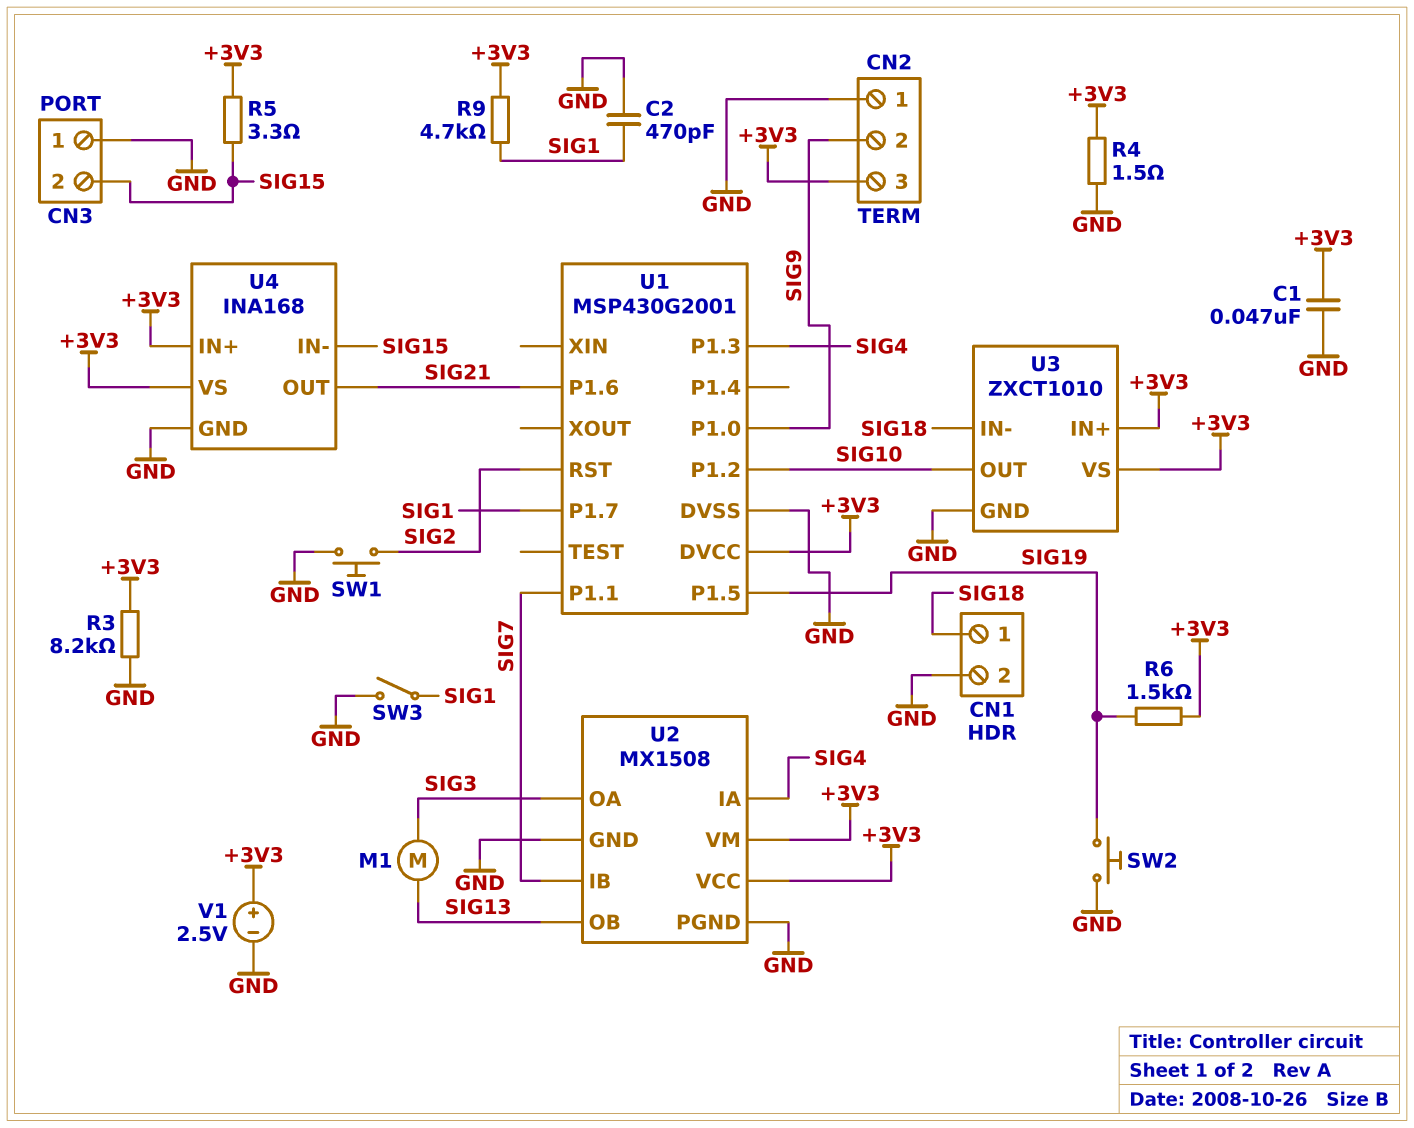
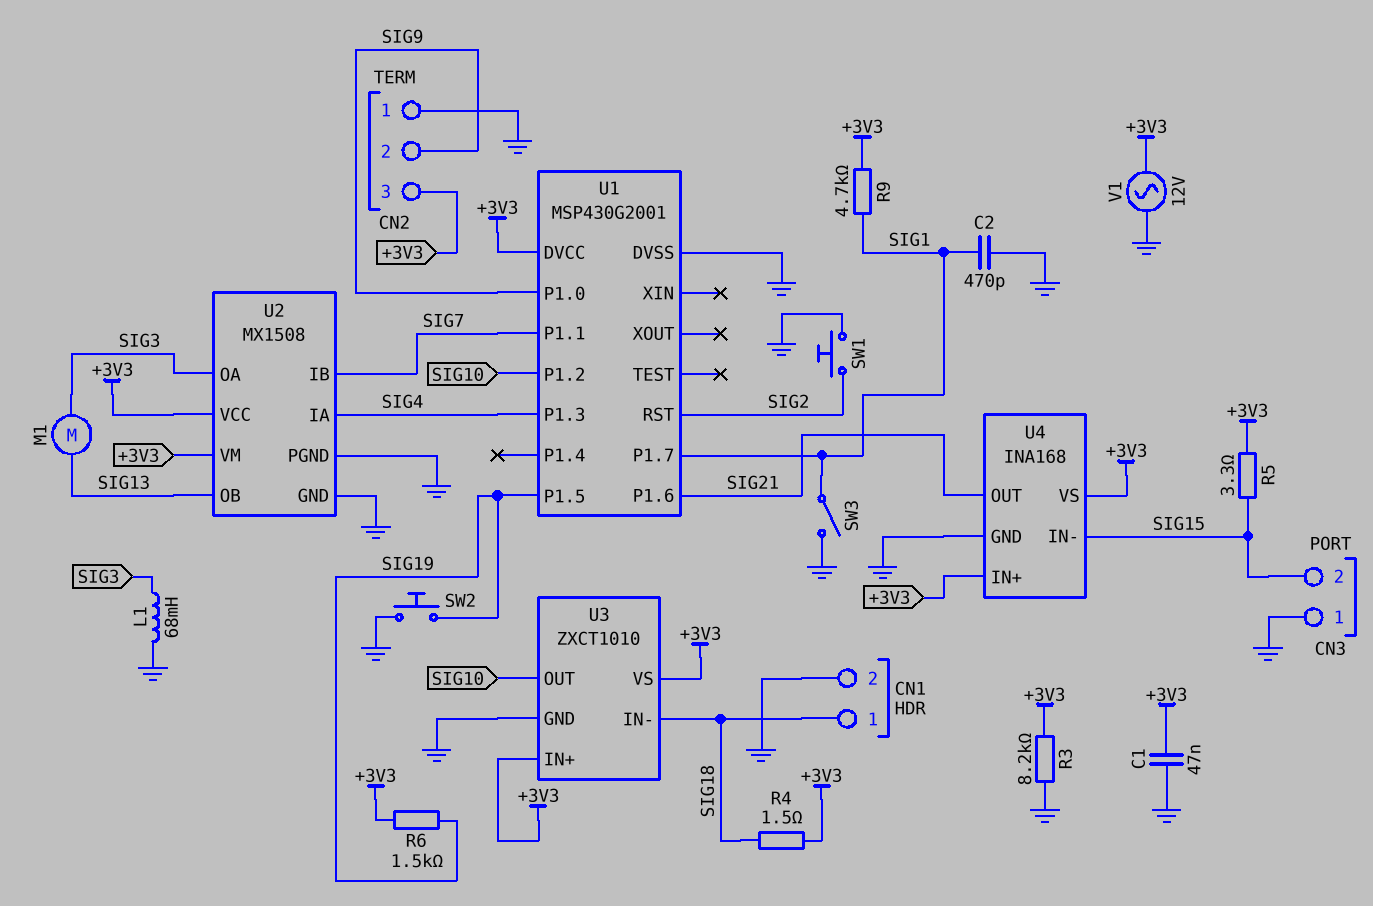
L1: none -> 68mH (GND, SIG3)
R4: 1.5 (+3V3, GND) -> 1.5 (+3V3, SIG18)
V1: 2.5V (plus +3V3, minus GND) -> AC 12V (+3V3, GND)

